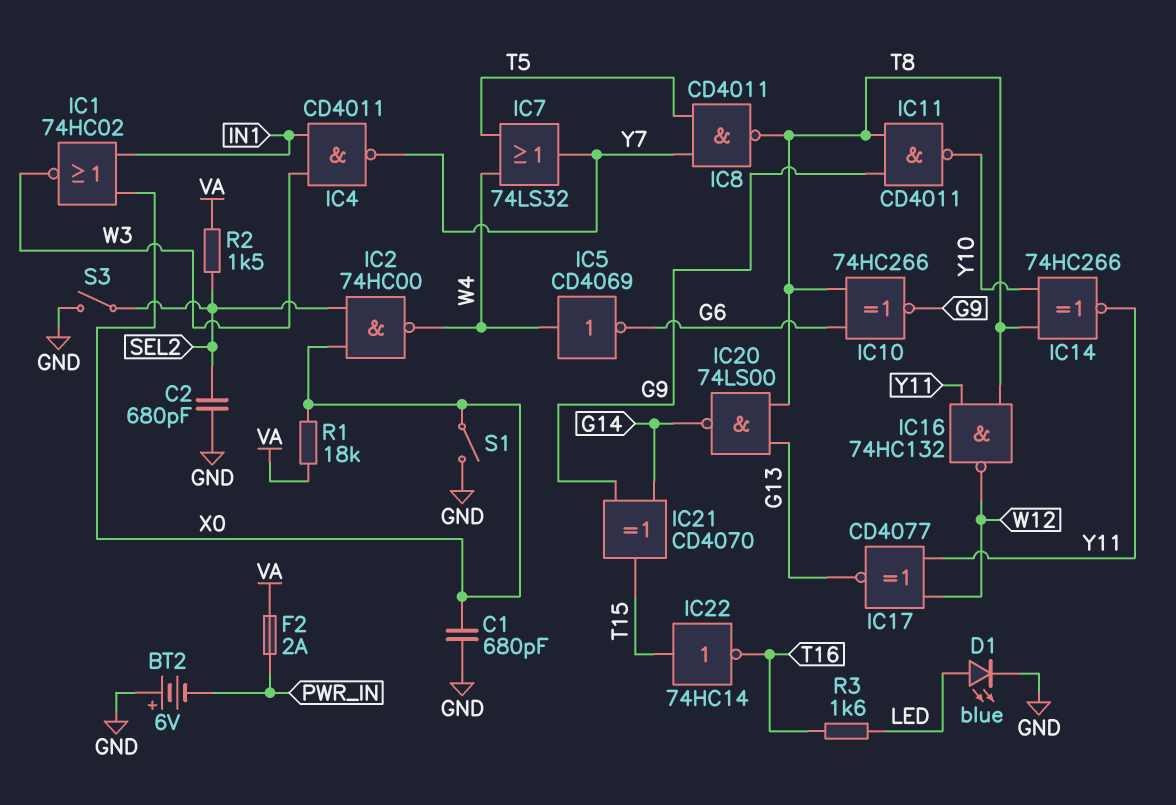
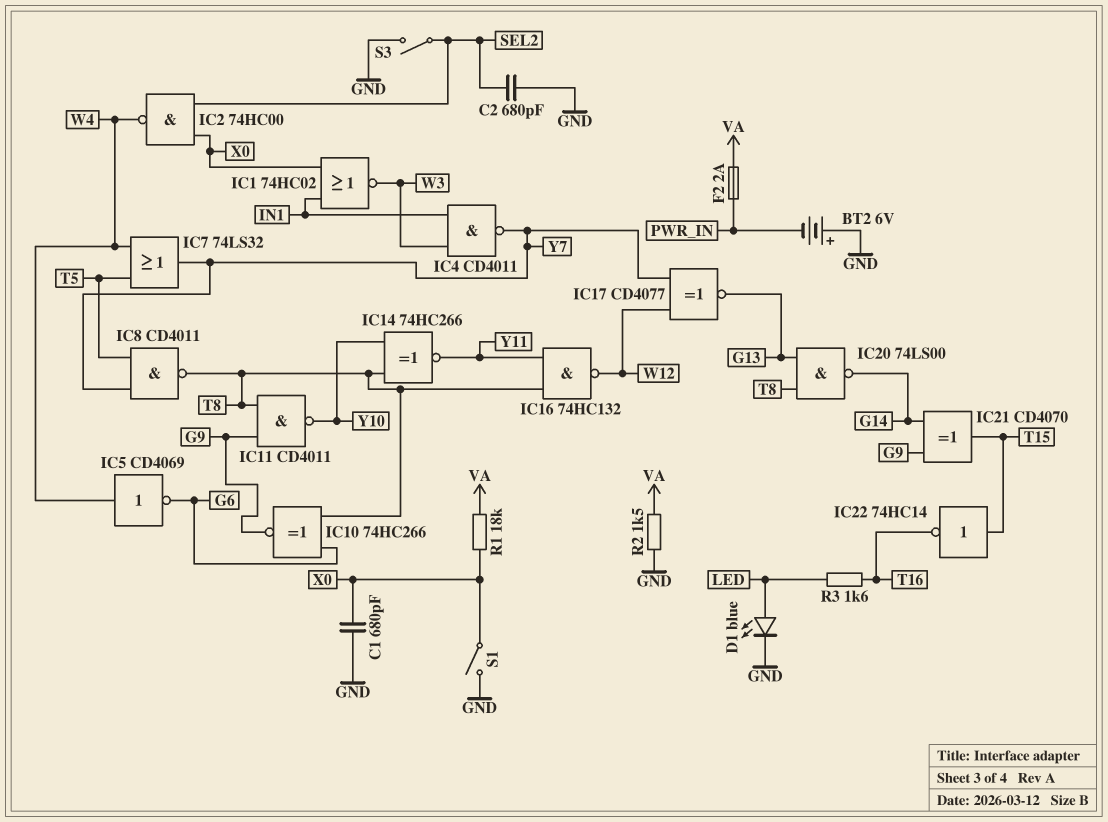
IC17: XNOR CD4077 (in W12, in Y11, out G13) -> XNOR CD4077 (in W12, in Y7, out G13)
R2: 1.5k (SEL2, VA) -> 1.5k (GND, VA)

